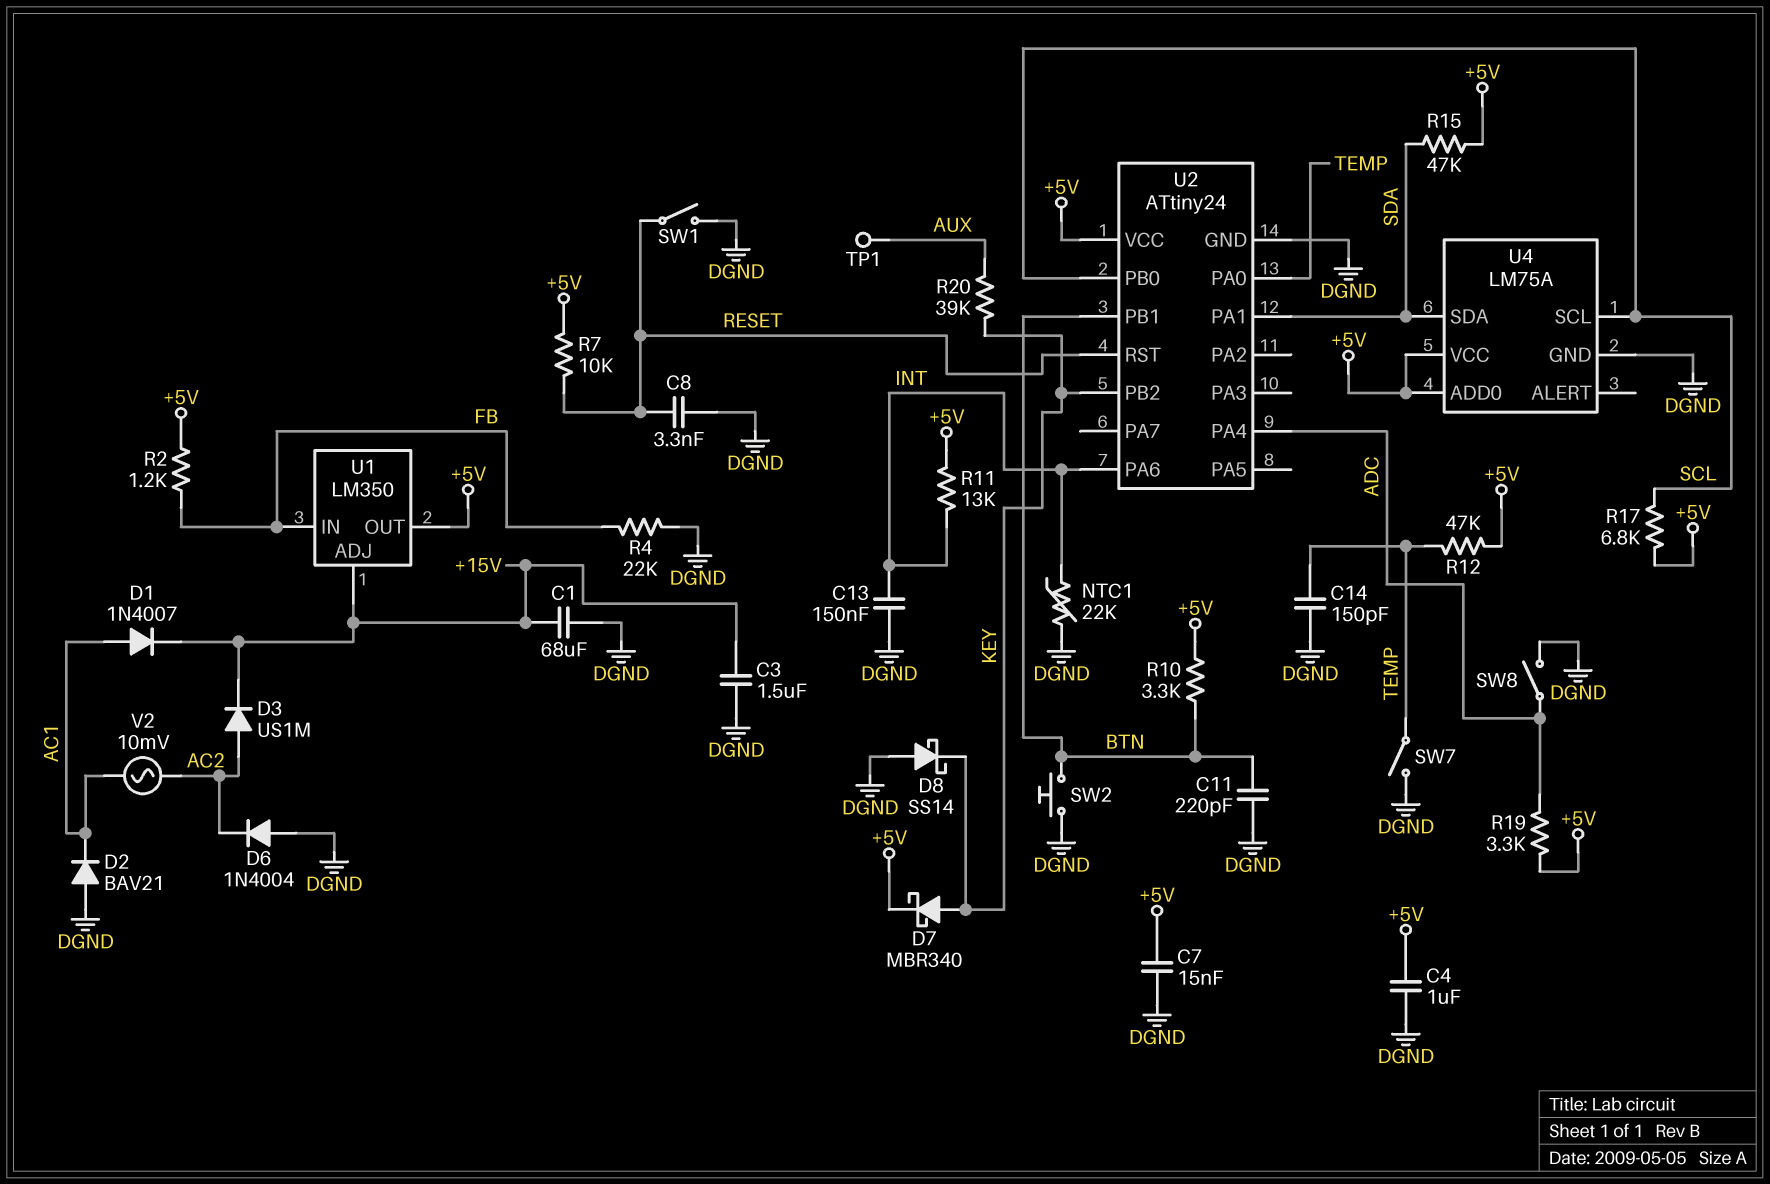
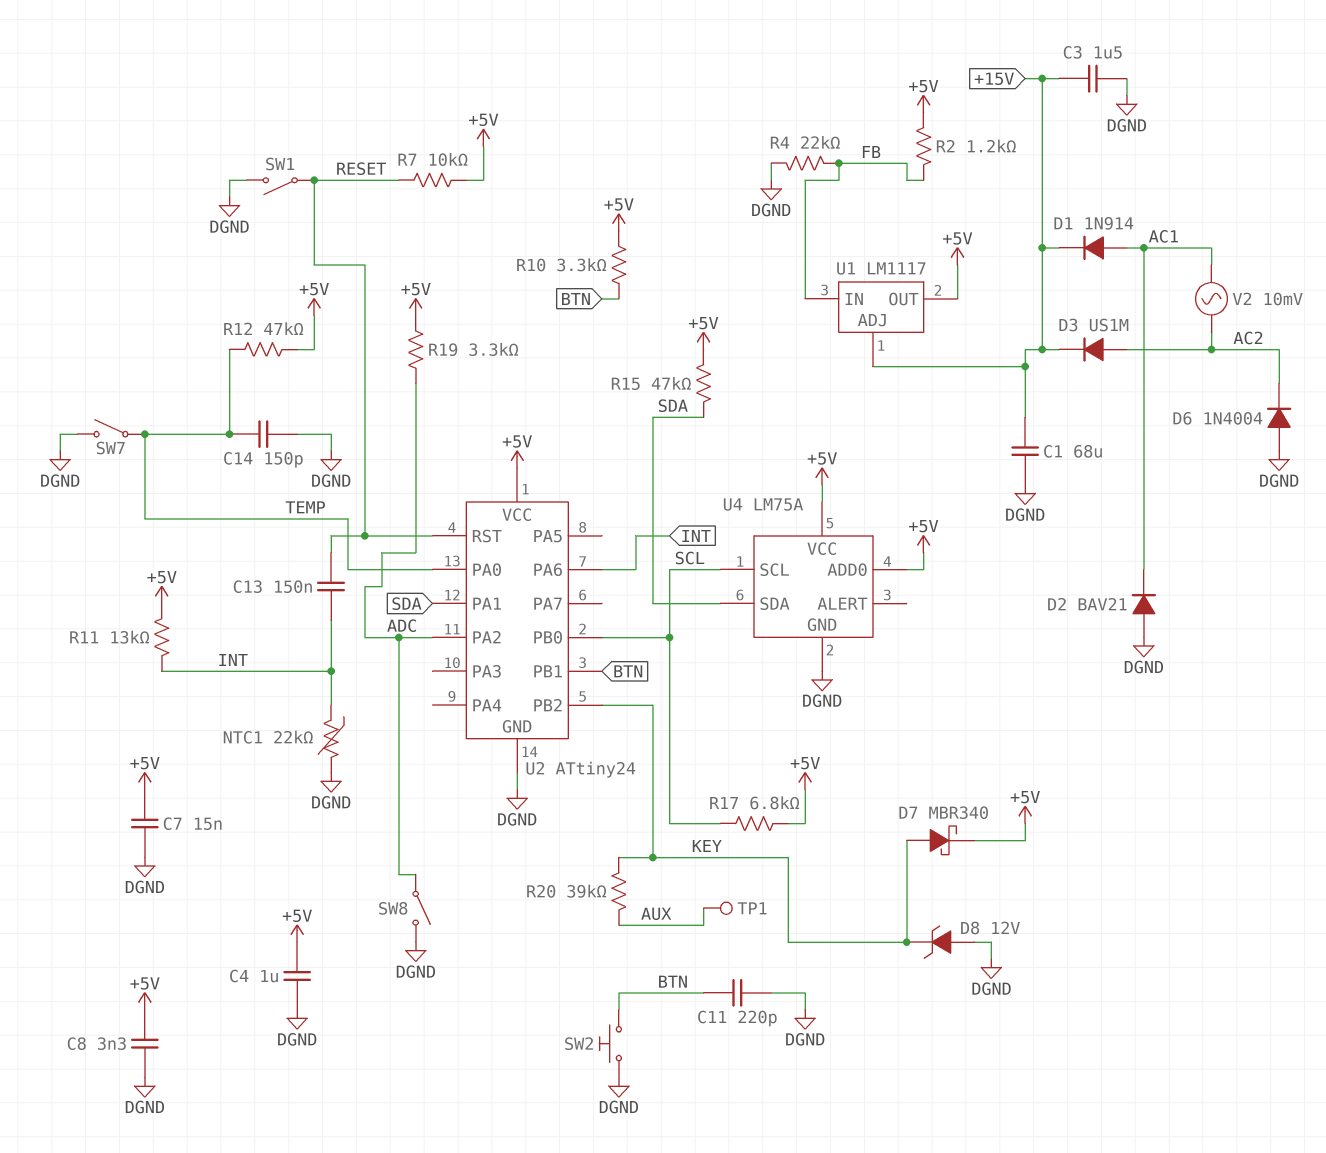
C8: 3.3nF (DGND, RESET) -> 3.3nF (+5V, DGND)
C13: 150nF (DGND, INT) -> 150nF (INT, RESET)
D1: diode 1N4007 (A AC1, K +15V) -> diode 1N914 (A AC1, K +15V)
D8: schottky SS14 (A DGND, K KEY) -> zener 12V (A DGND, K KEY)
U1: LM350 -> LM1117
U2 pin PA2: none -> ADC
U2 pin PA4: ADC -> none

